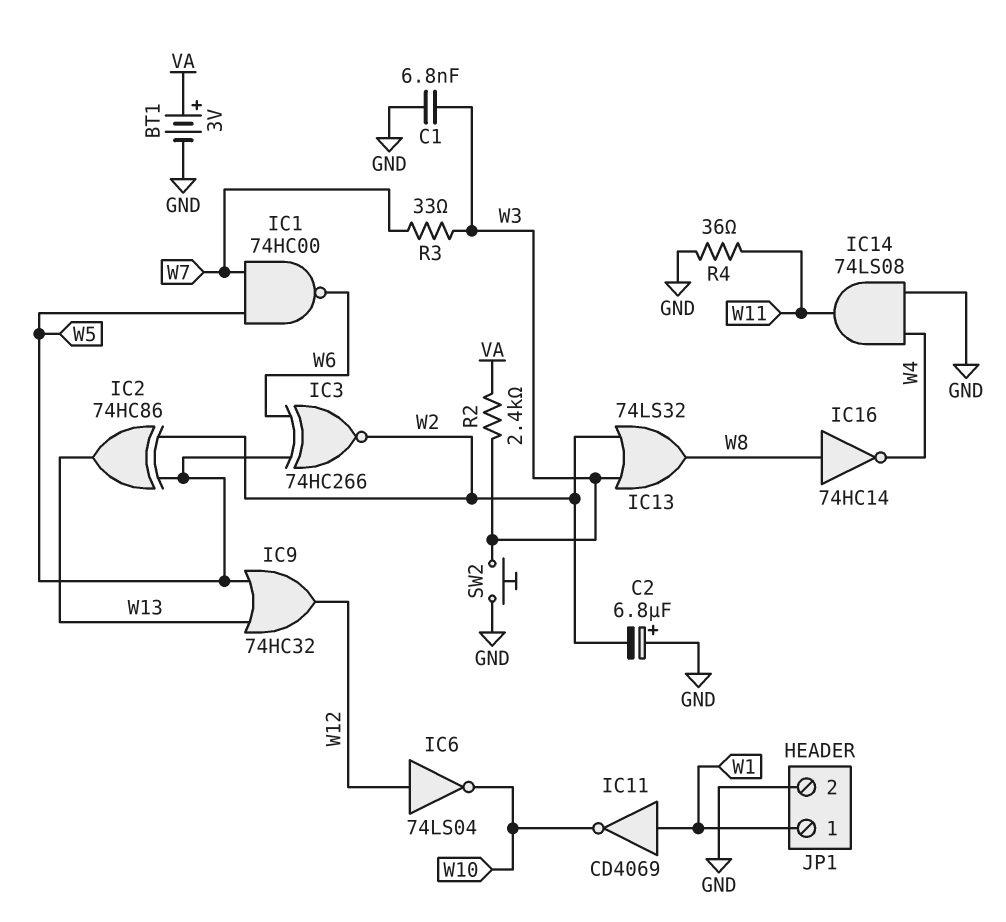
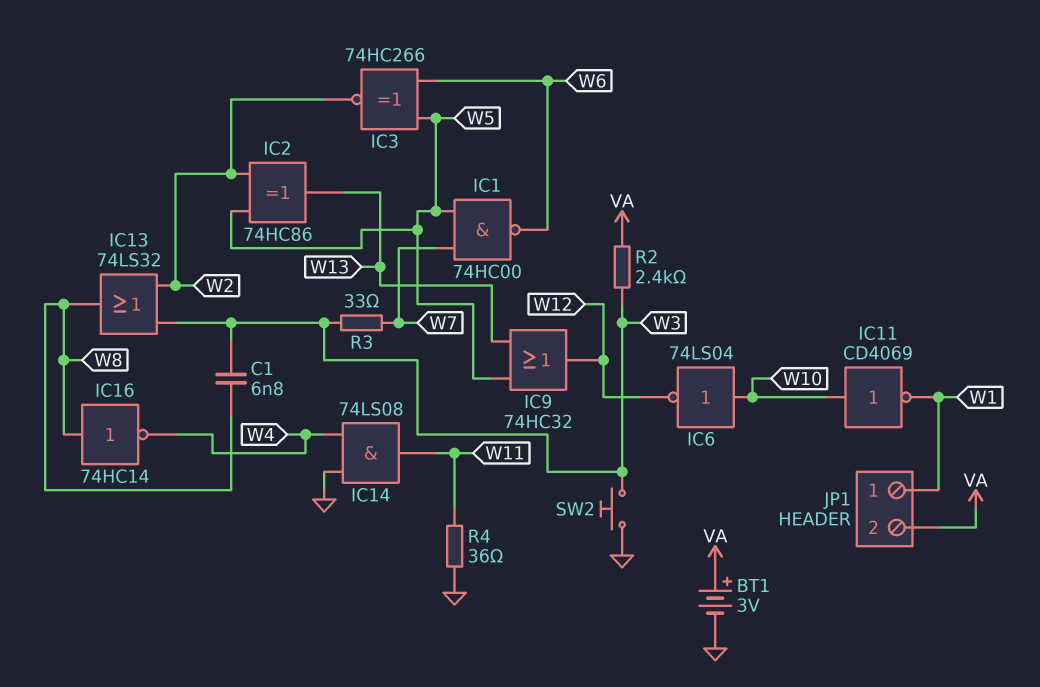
C1: 6.8nF (GND, W3) -> 6.8nF (W3, W8)
C2: 6.8uF (plus GND, minus W2) -> none
IC6: NOT 74LS04 (in W12, out W10) -> NOT 74LS04 (in W10, out W12)
IC11: NOT CD4069 (in W1, out W10) -> NOT CD4069 (in W10, out W1)
JP1 pin 2: GND -> VA

